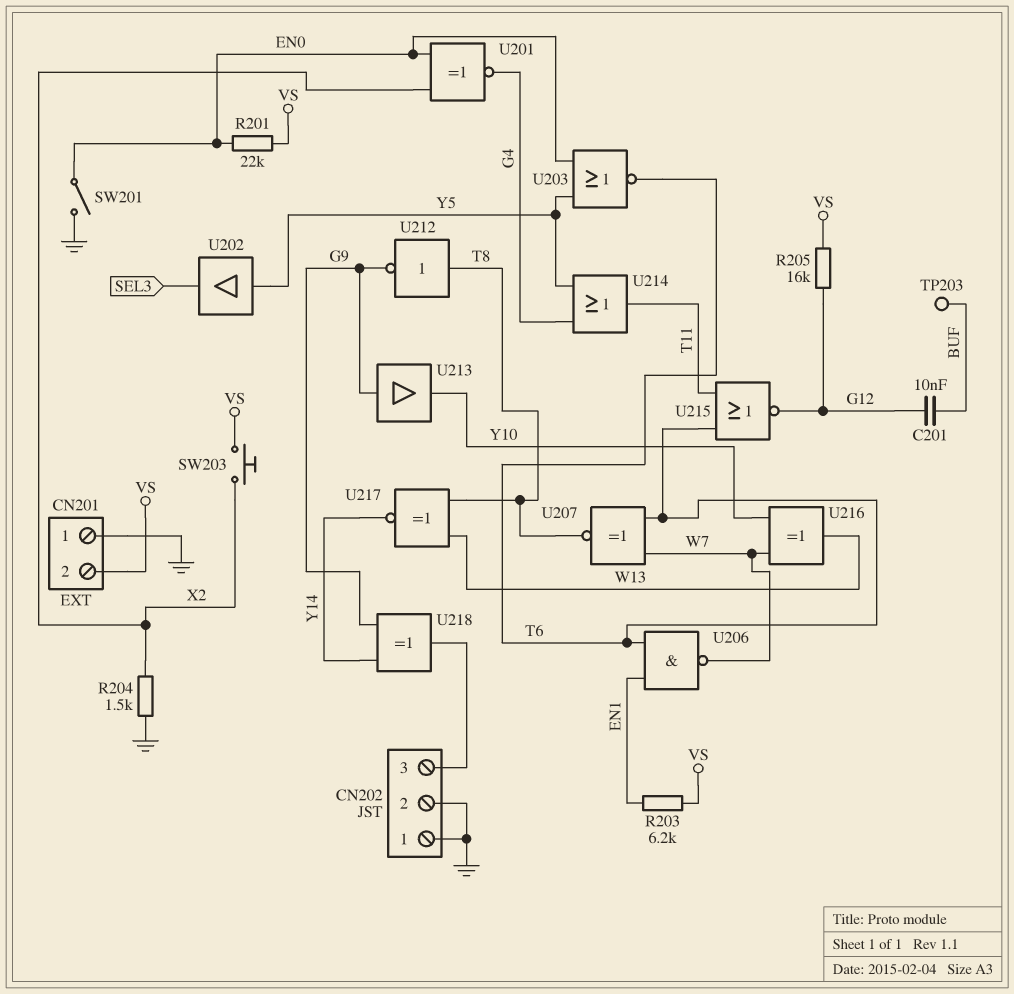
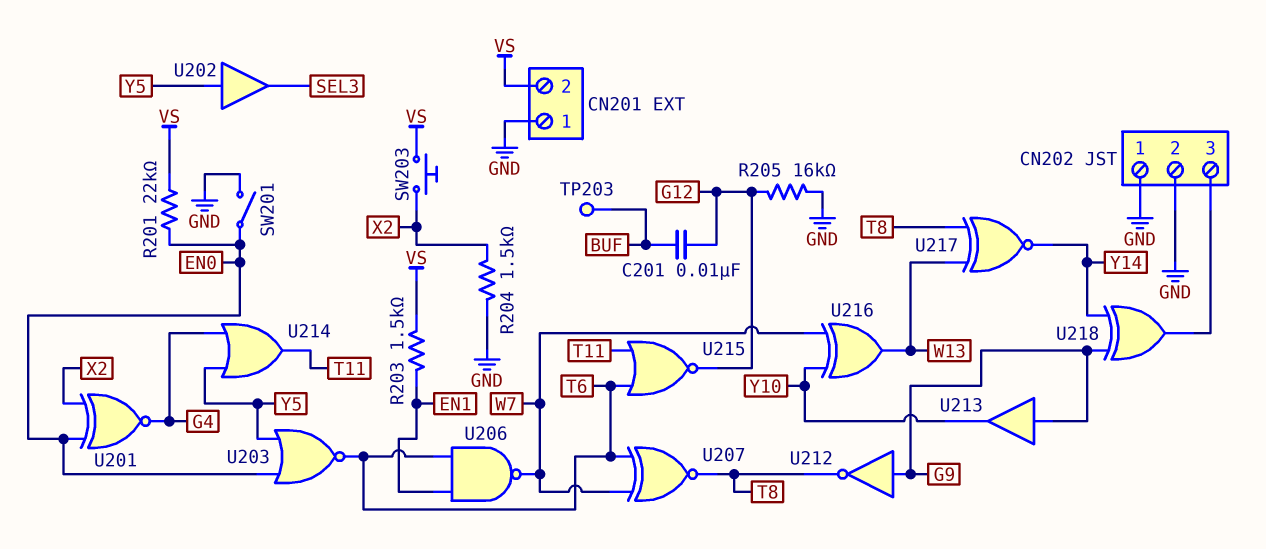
R203: 6.2k (EN1, VS) -> 1.5k (EN1, VS)
R205: 16k (G12, VS) -> 16k (G12, GND)
U212: NOT (in T8, out G9) -> NOT (in G9, out T8)

